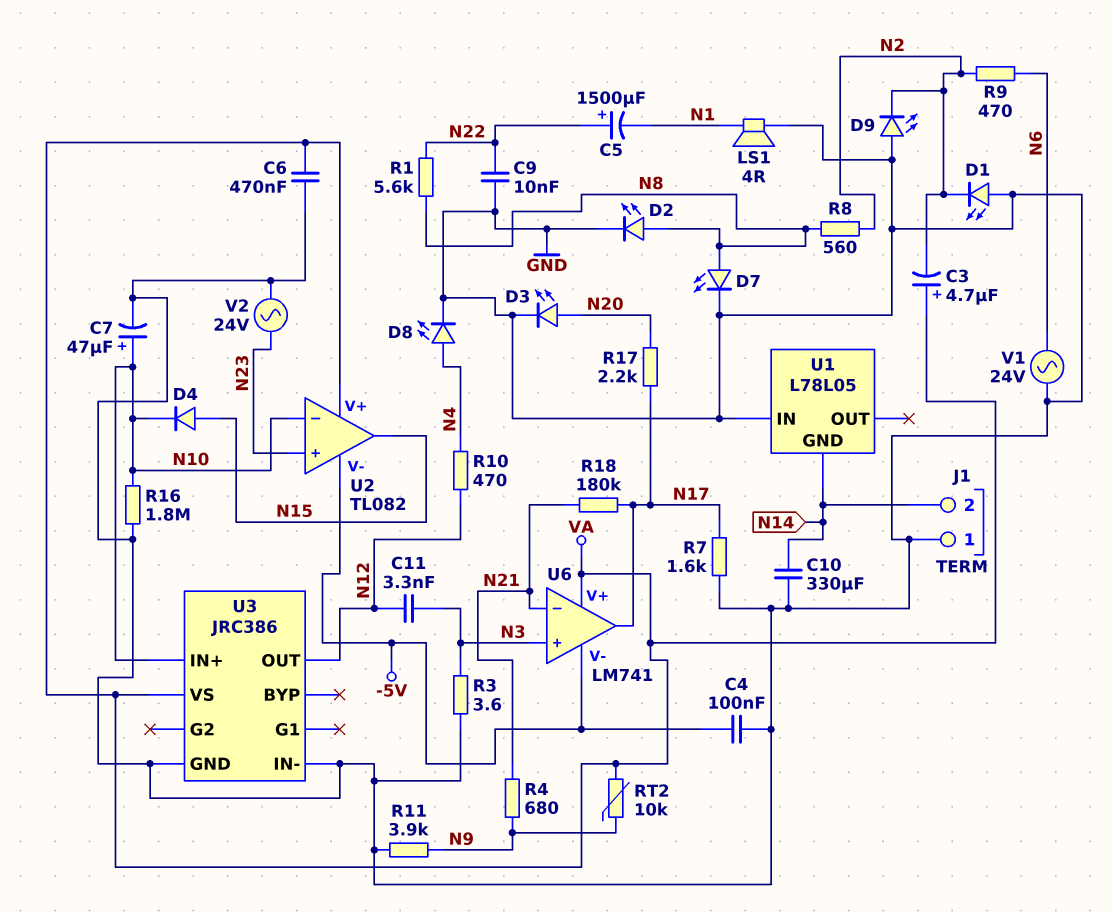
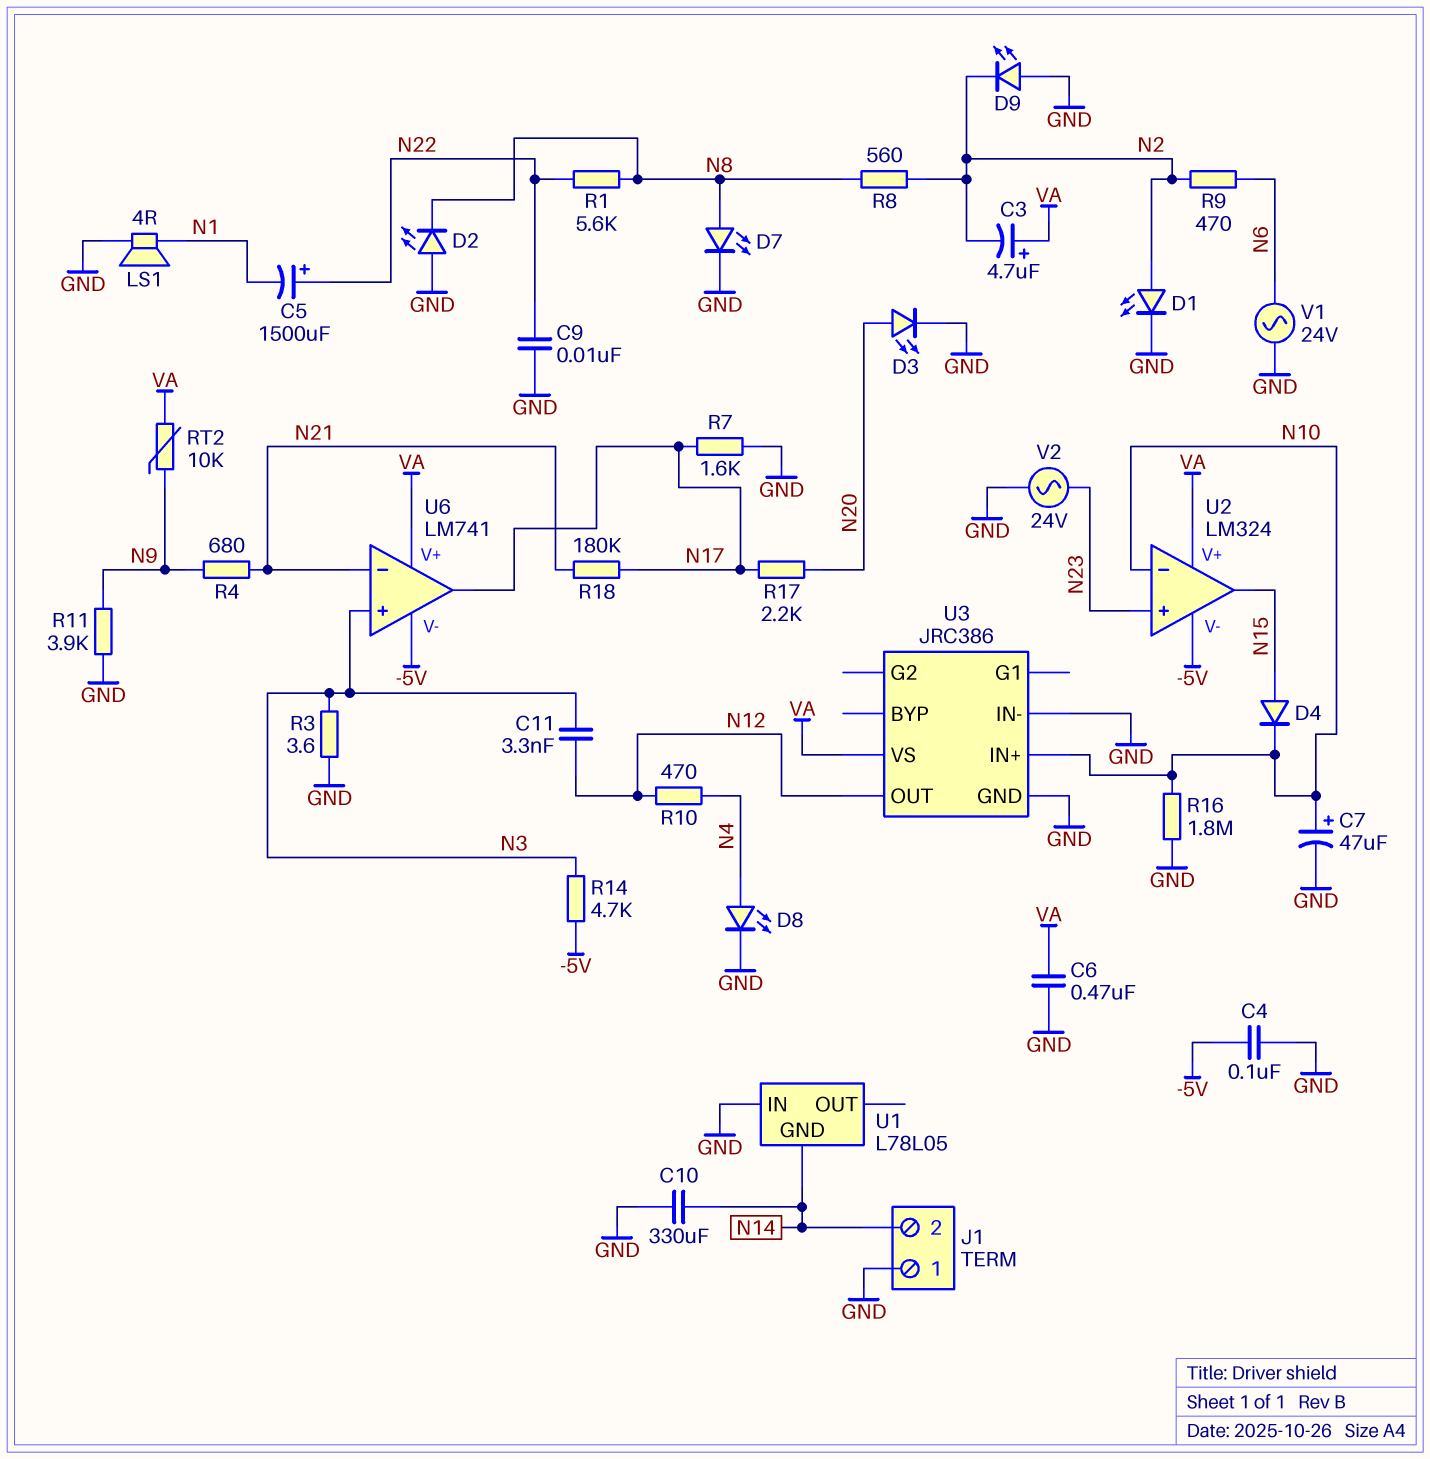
D1: LED (A GND, K N2) -> LED (A N2, K GND)
D2: LED (A N8, K GND) -> LED (A GND, K N8)
R14: none -> 4.7k (-5V, N3)
U2: TL082 -> LM324

